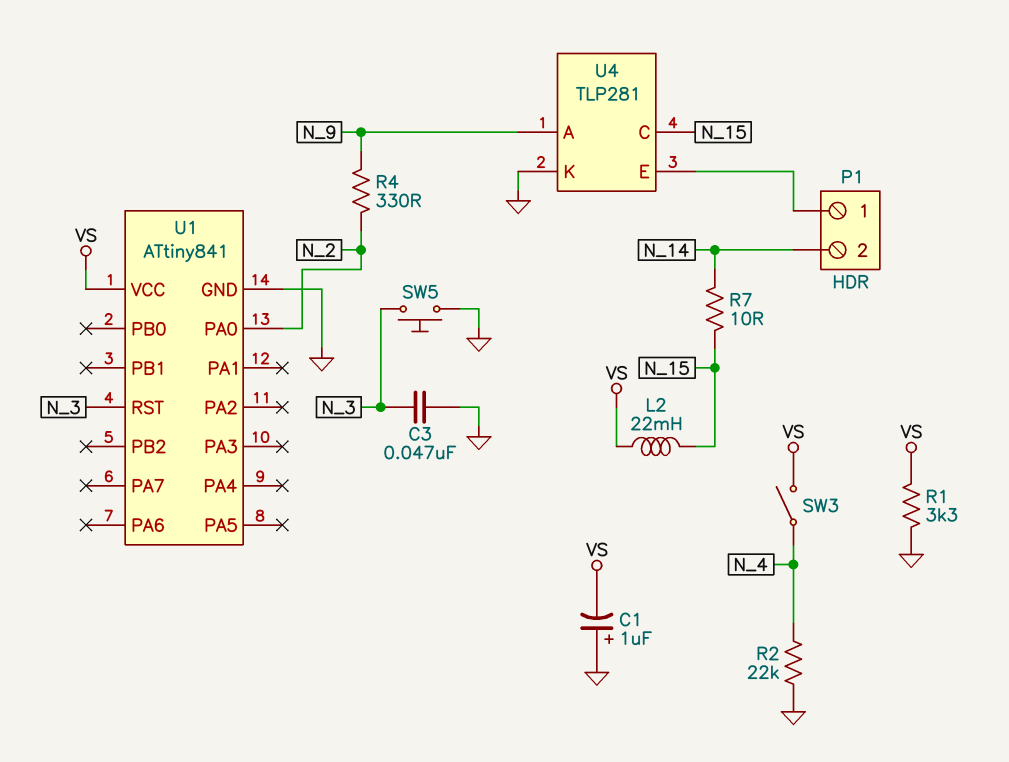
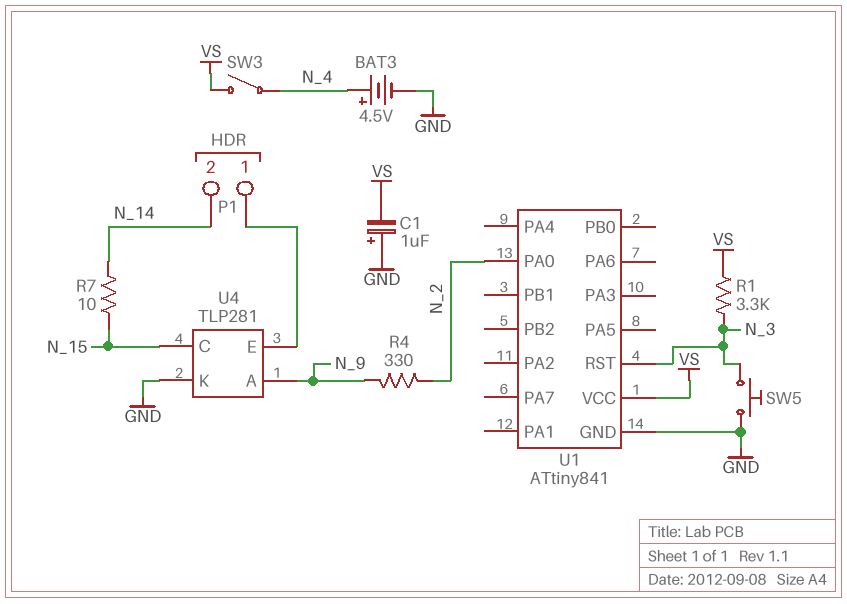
BAT3: none -> 4.5V (plus N_4, minus GND)
C3: 47nF (GND, N_3) -> none
L2: 22mH (N_15, VS) -> none
R1: 3.3k (GND, VS) -> 3.3k (N_3, VS)
R2: 22k (GND, N_4) -> none

